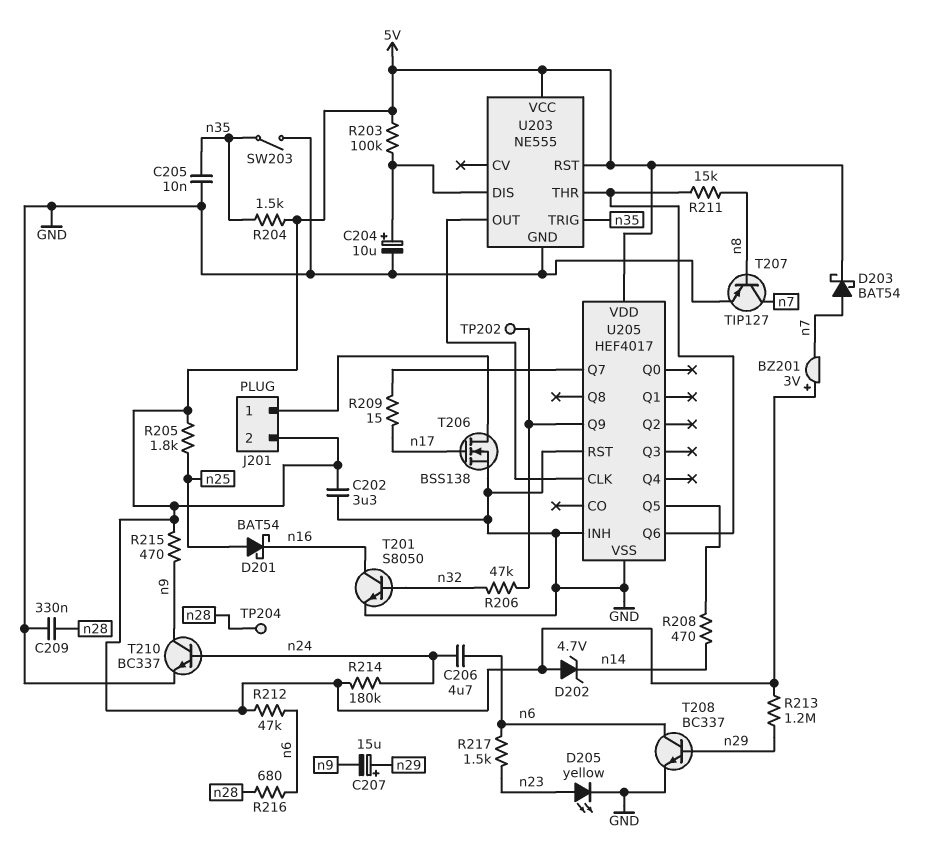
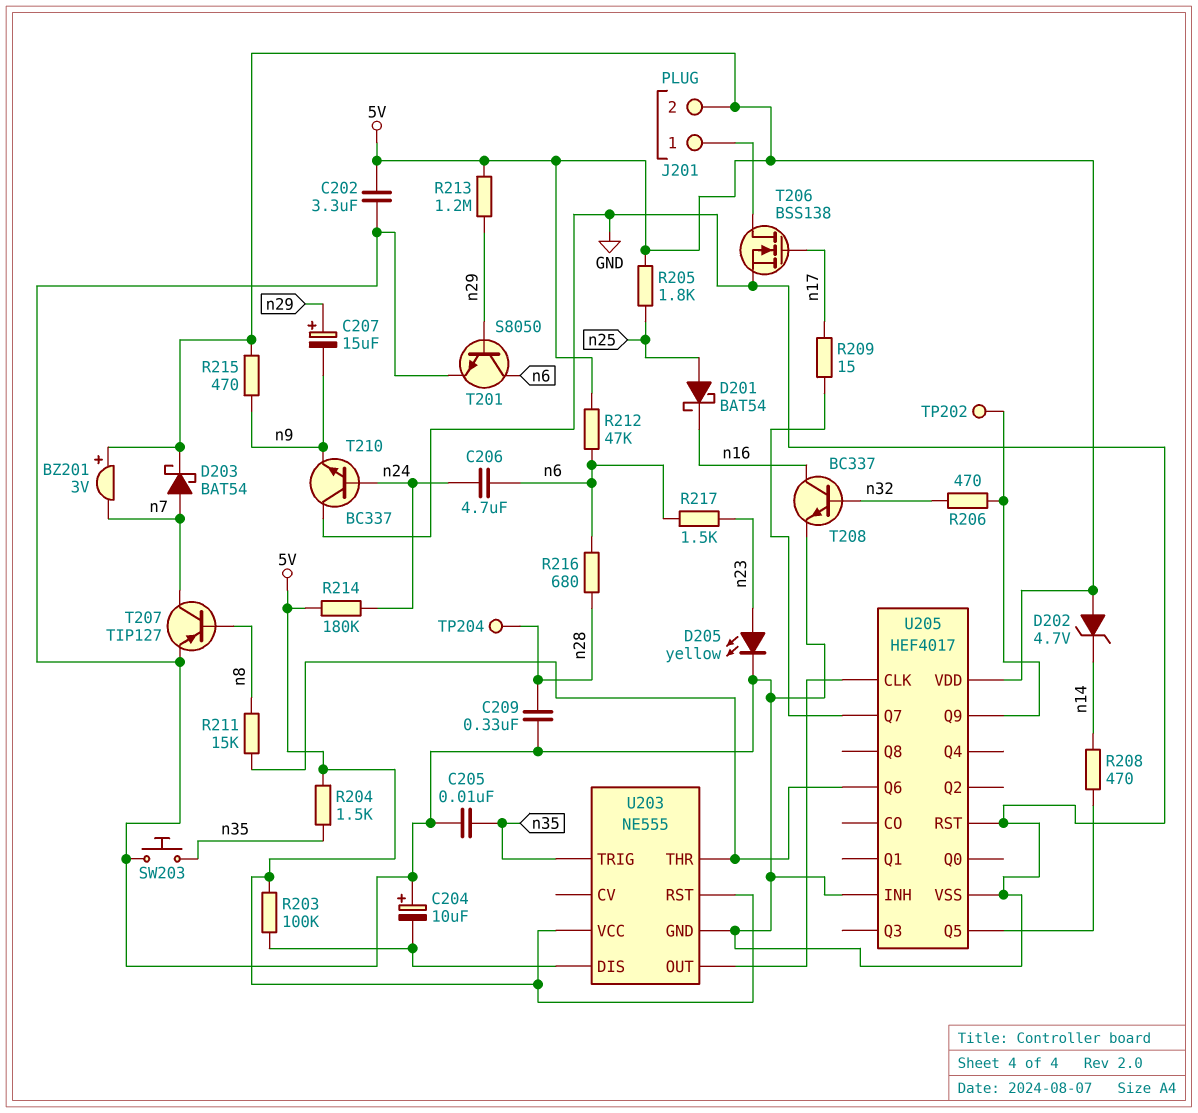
C204: 10uF (plus U203/DIS, minus GND) -> 10uF (plus GND, minus U203/DIS)
R206: 47k (U205/Q9, n32) -> 470 (U205/Q9, n32)
SW203: switch (GND, n35) -> button (GND, n35)
T201: NPN S8050 (B n32, C n16, E GND) -> NPN S8050 (B n29, C n6, E GND)
T208: NPN BC337 (B n29, C n6, E GND) -> NPN BC337 (B n32, C n16, E GND)
T210: NPN BC337 (B n24, C n9, E GND) -> NPN BC337 (B n24, C GND, E n9)

